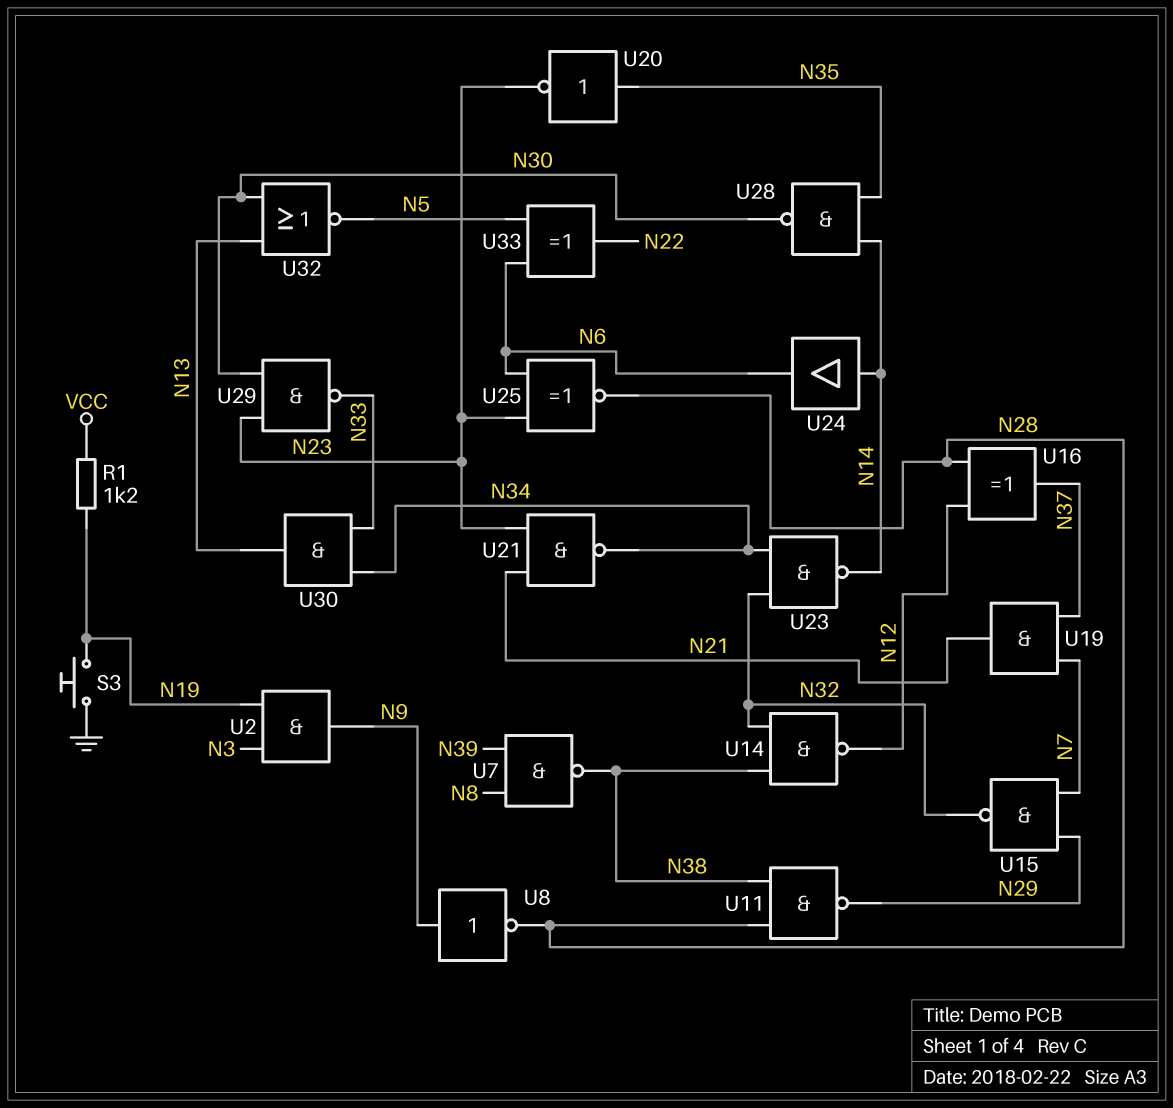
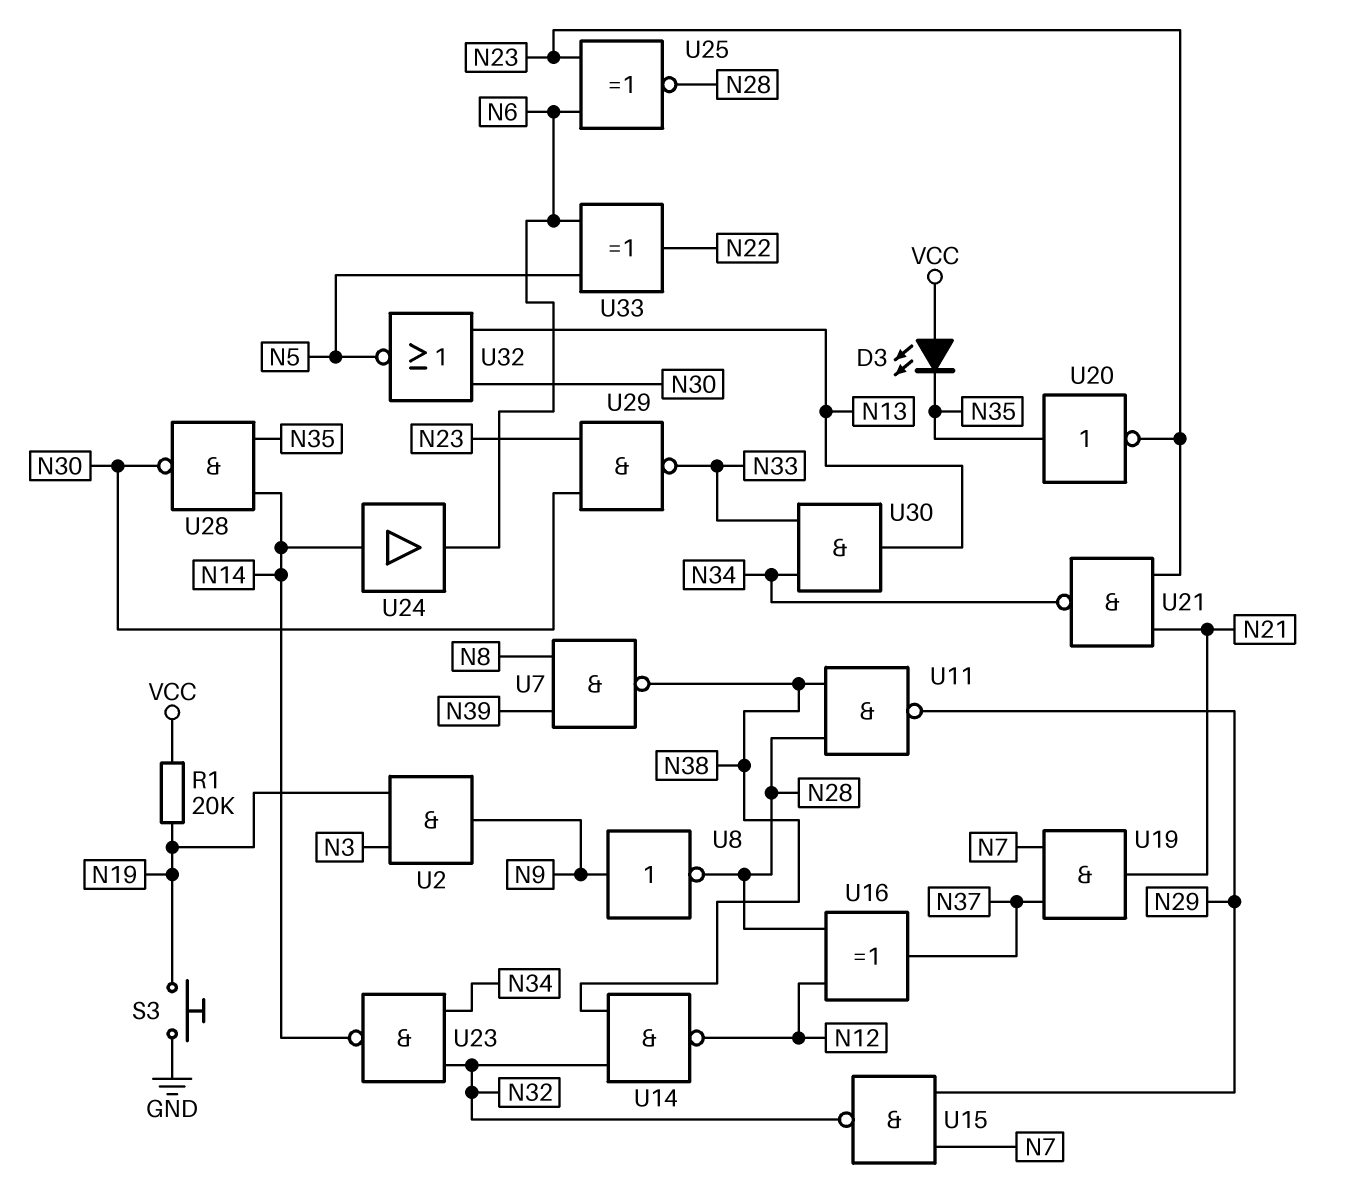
D3: none -> LED (A VCC, K N35)
R1: 1.2k (N19, VCC) -> 20k (N19, VCC)

